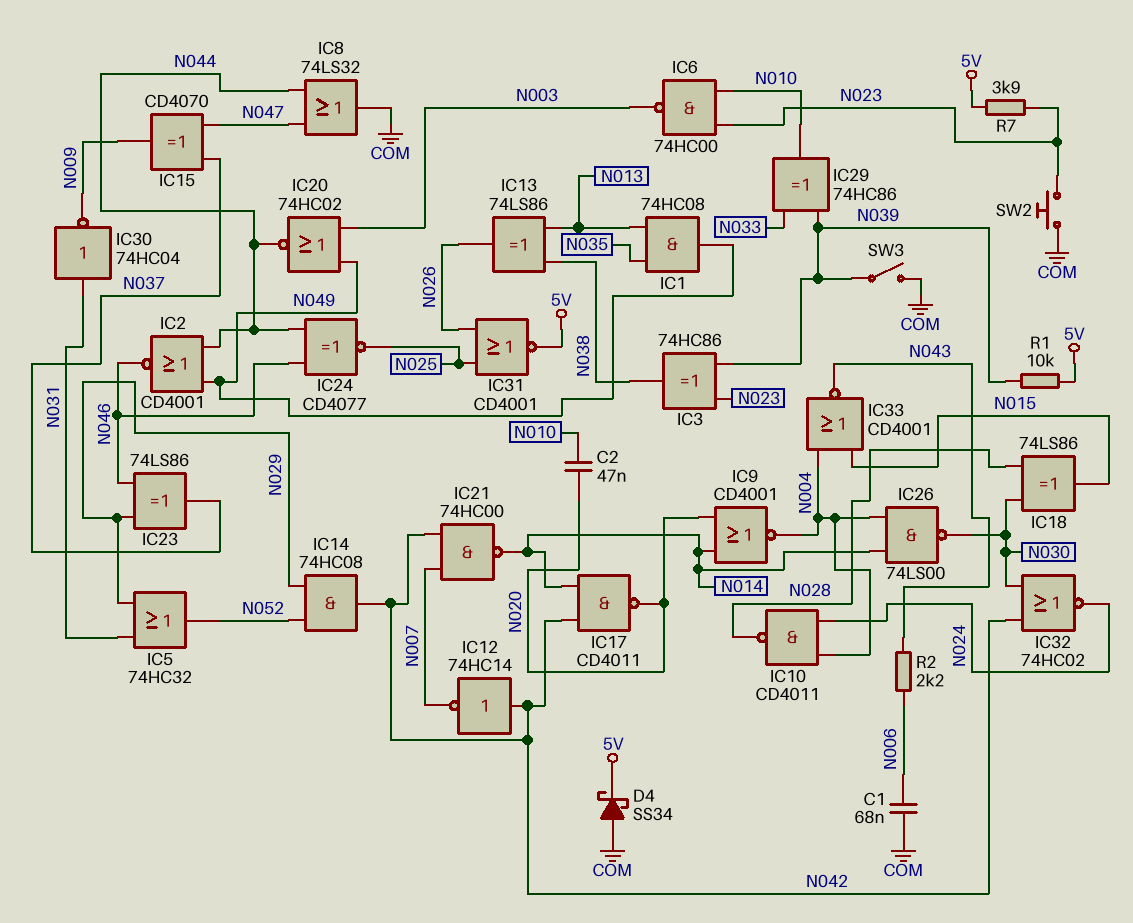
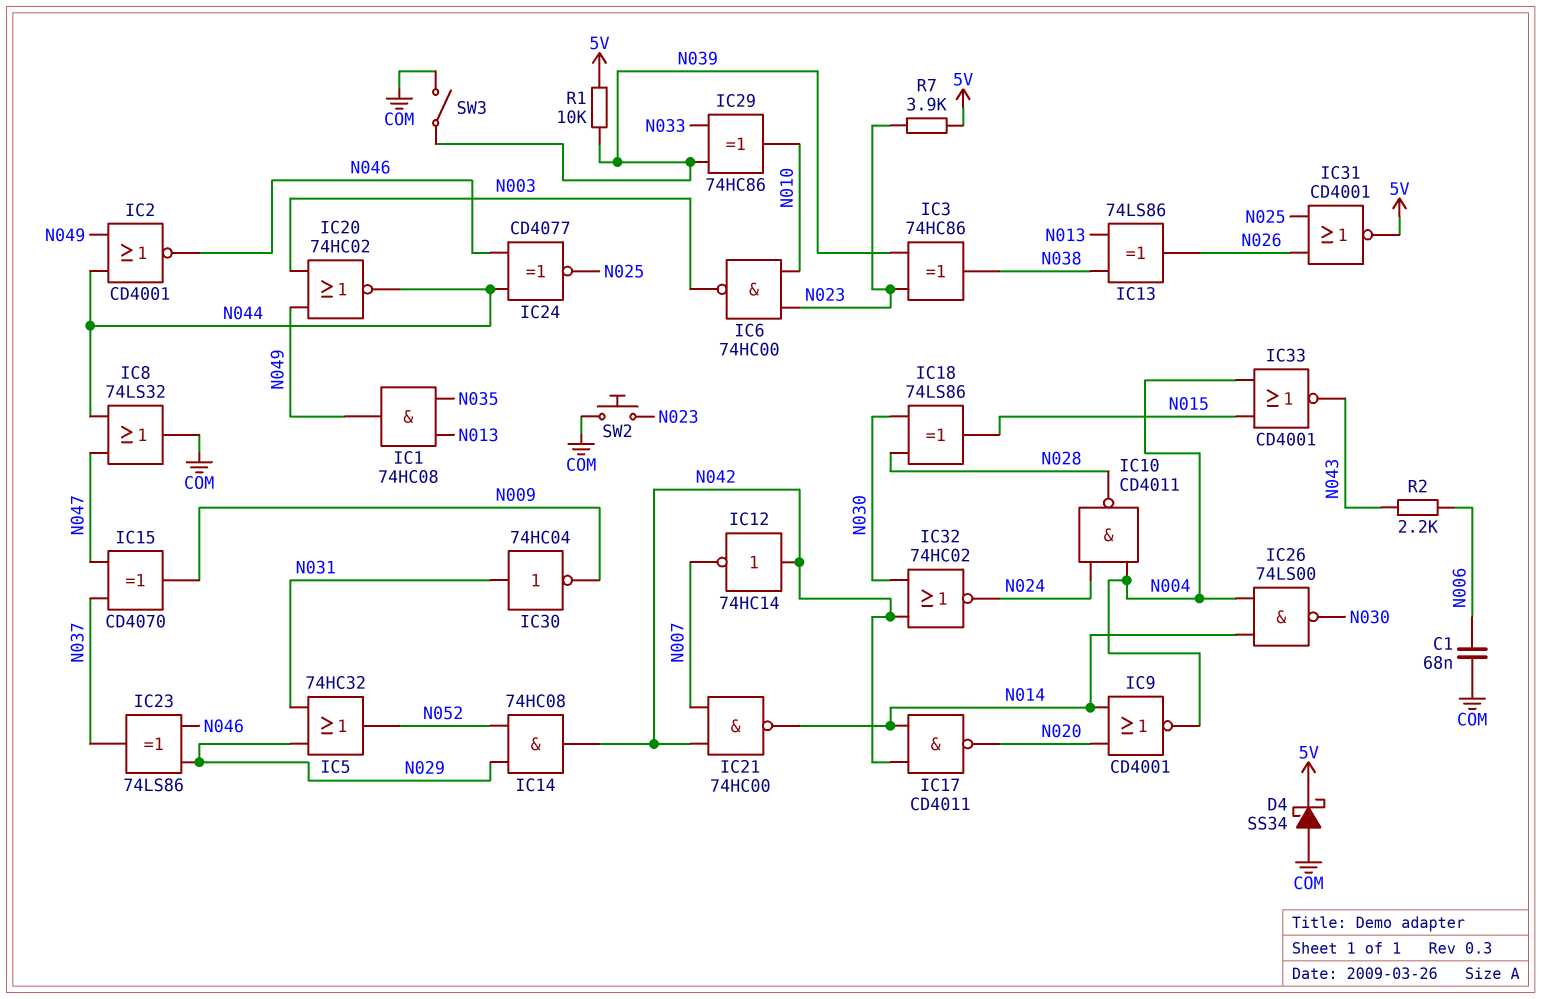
C2: 47nF (N010, N020) -> none

